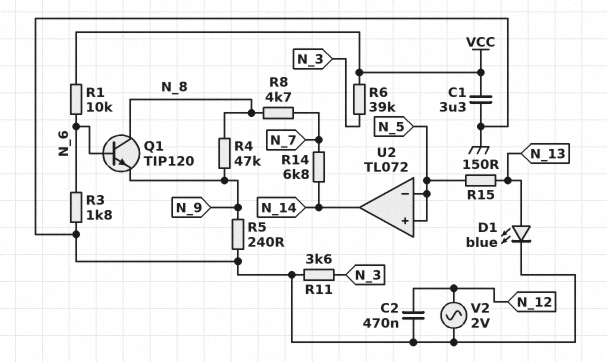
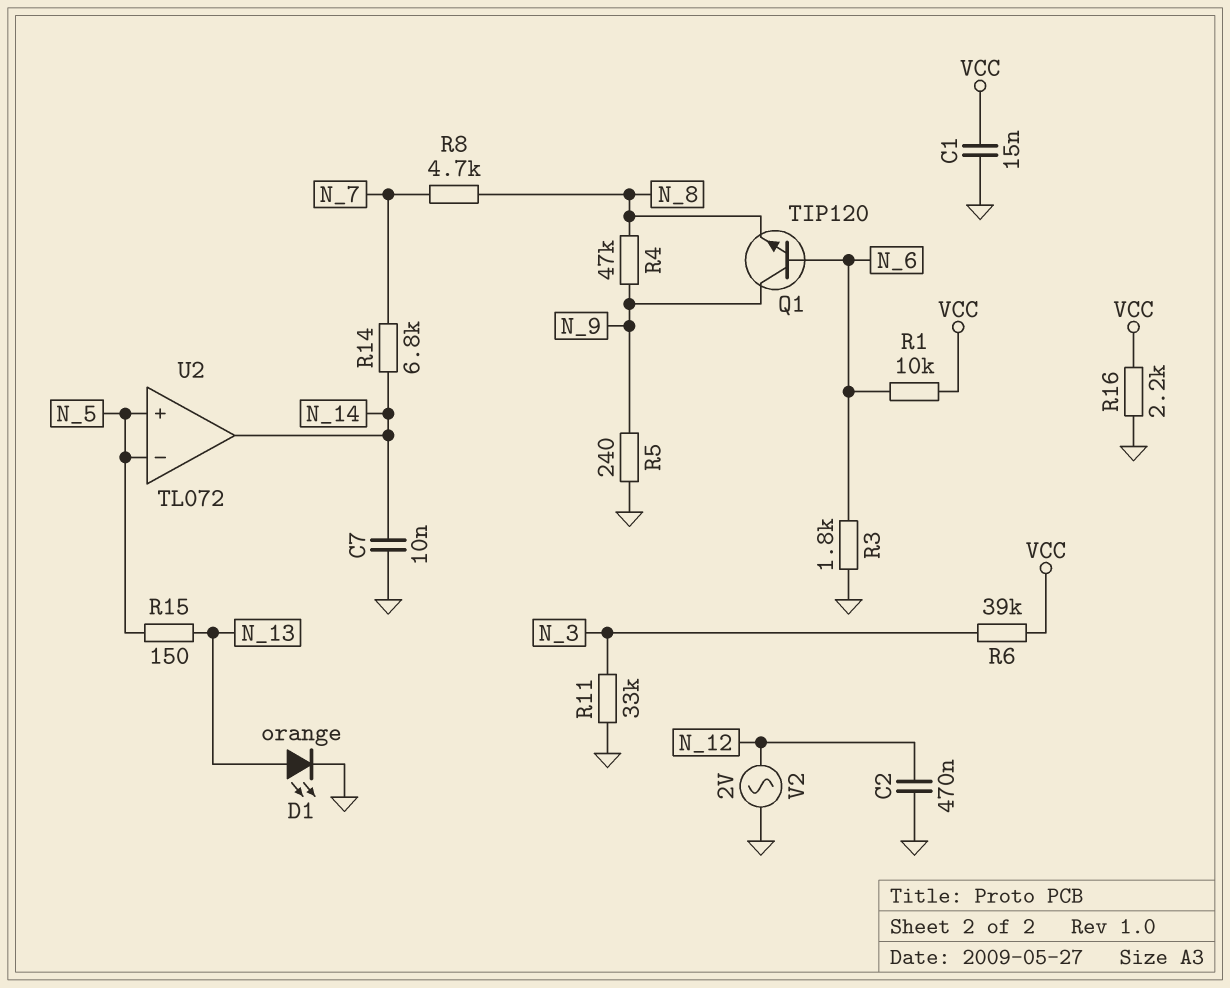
C1: 3.3uF (GND, VCC) -> 15nF (GND, VCC)
C7: none -> 10nF (GND, N_14)
D1: LED blue (A N_13, K GND) -> LED orange (A N_13, K GND)
Q1: NPN TIP120 (B N_6, C N_8, E N_9) -> NPN TIP120 (B N_6, C N_9, E N_8)
R11: 3.6k (GND, N_3) -> 33k (GND, N_3)
R16: none -> 2.2k (GND, VCC)

